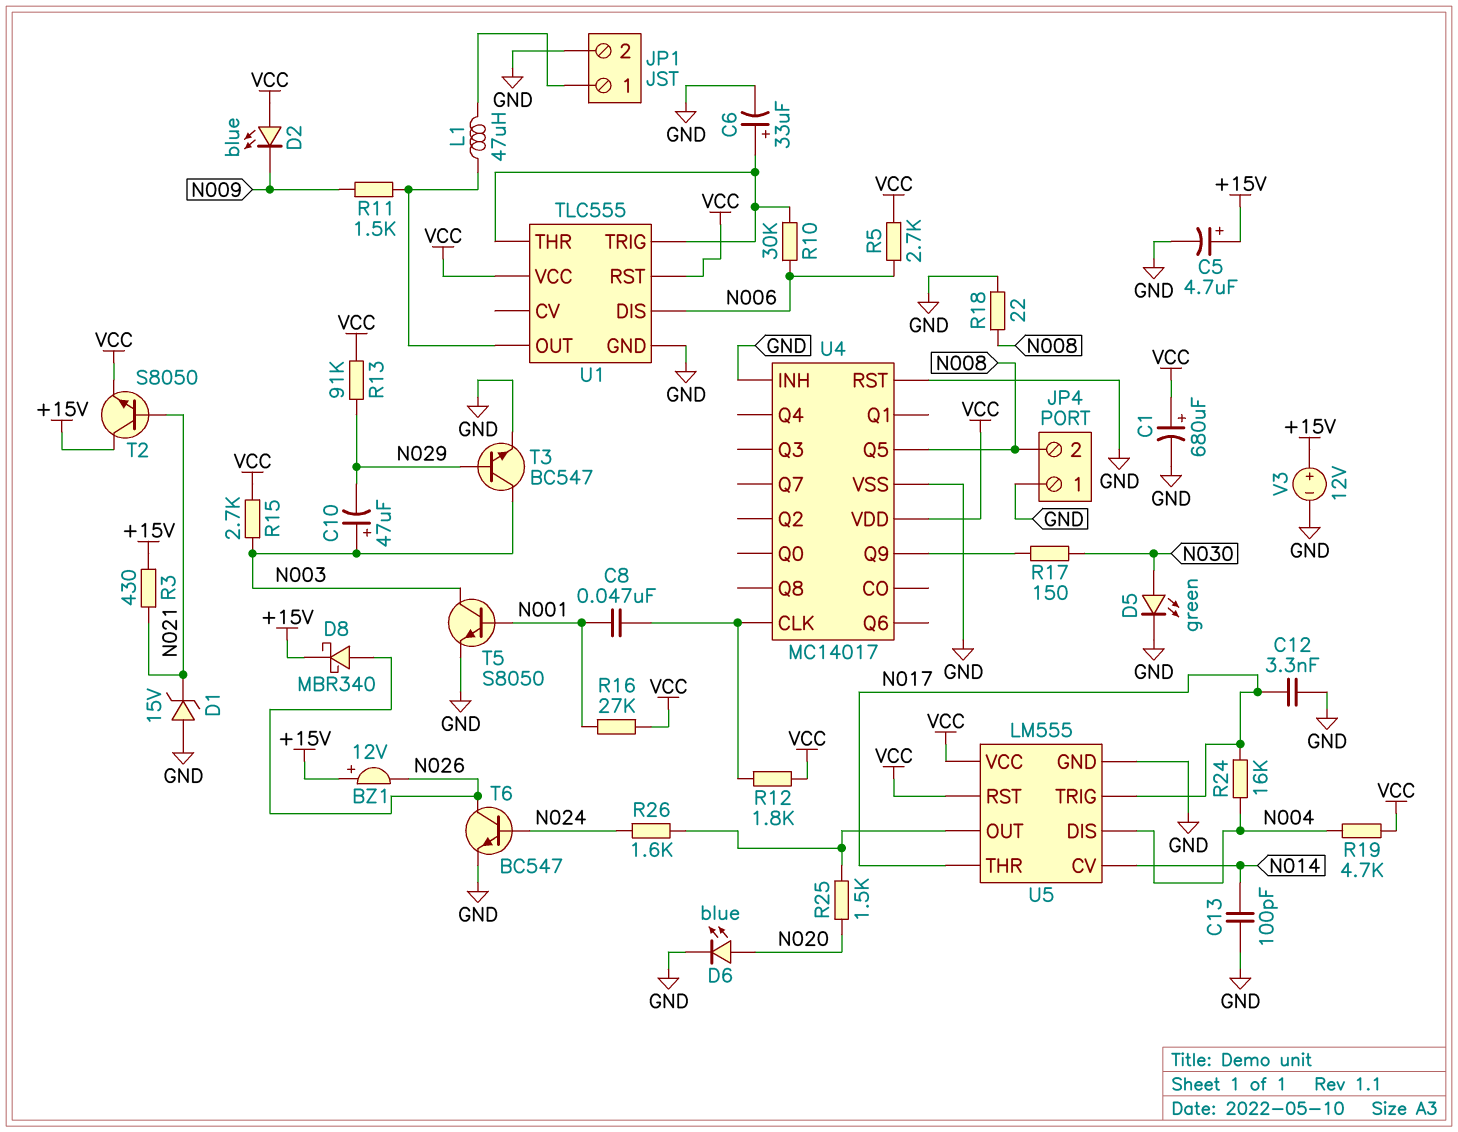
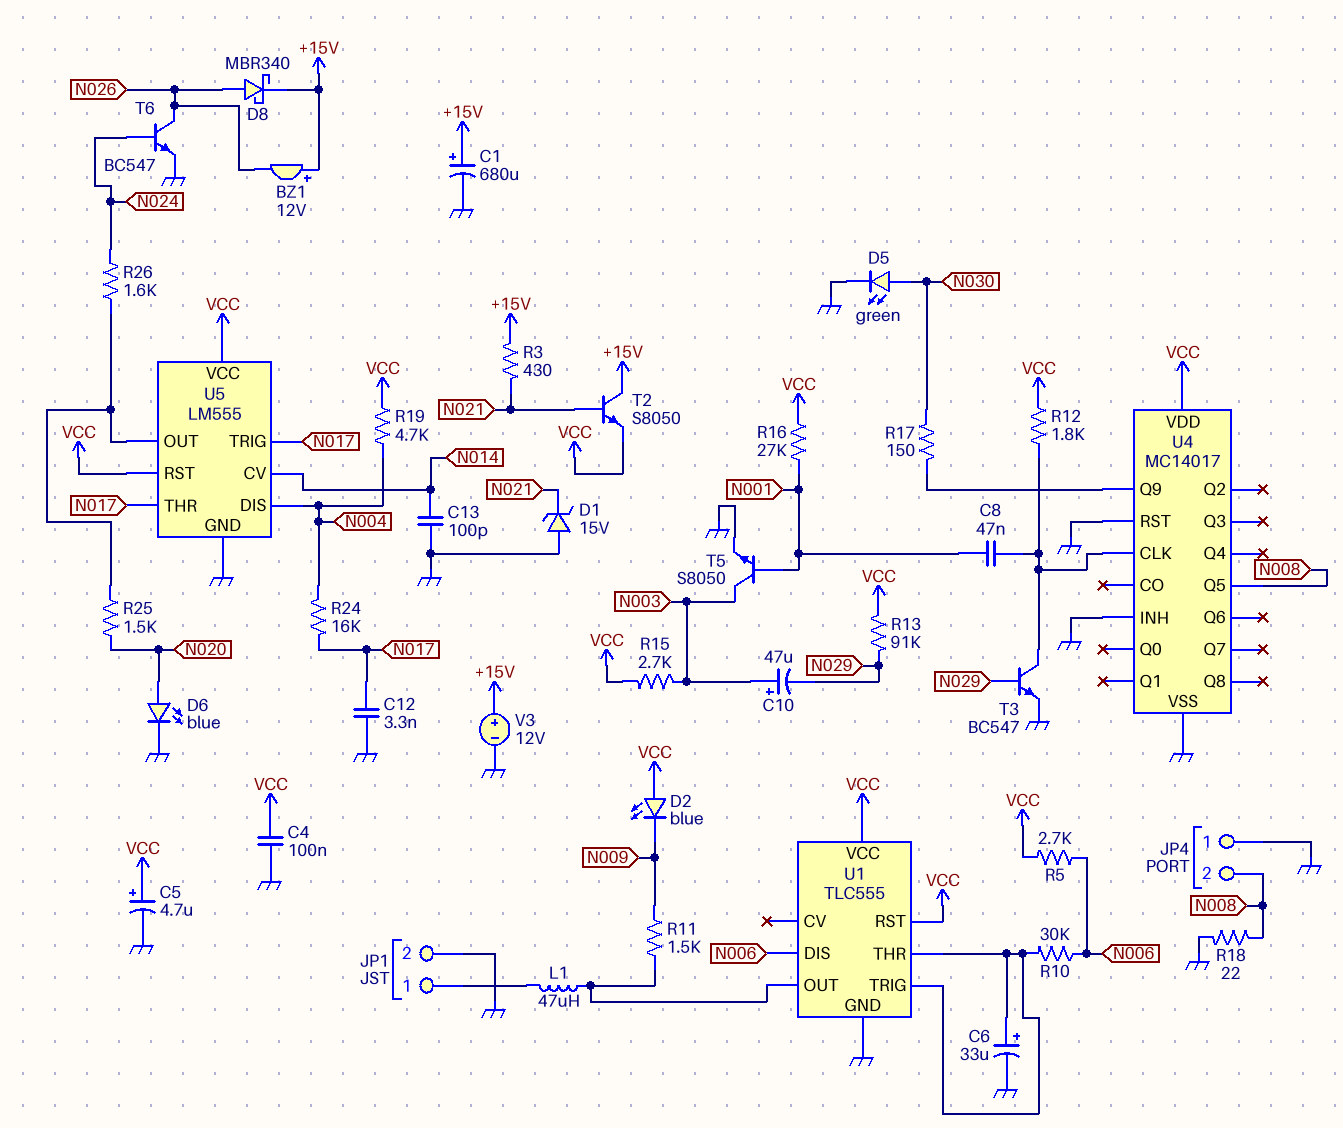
C1: 680uF (plus VCC, minus GND) -> 680uF (plus +15V, minus GND)
C4: none -> 100nF (GND, VCC)
C5: 4.7uF (plus +15V, minus GND) -> 4.7uF (plus VCC, minus GND)
T3: NPN BC547 (B N029, C N003, E GND) -> NPN BC547 (B N029, C U4/CLK, E GND)

